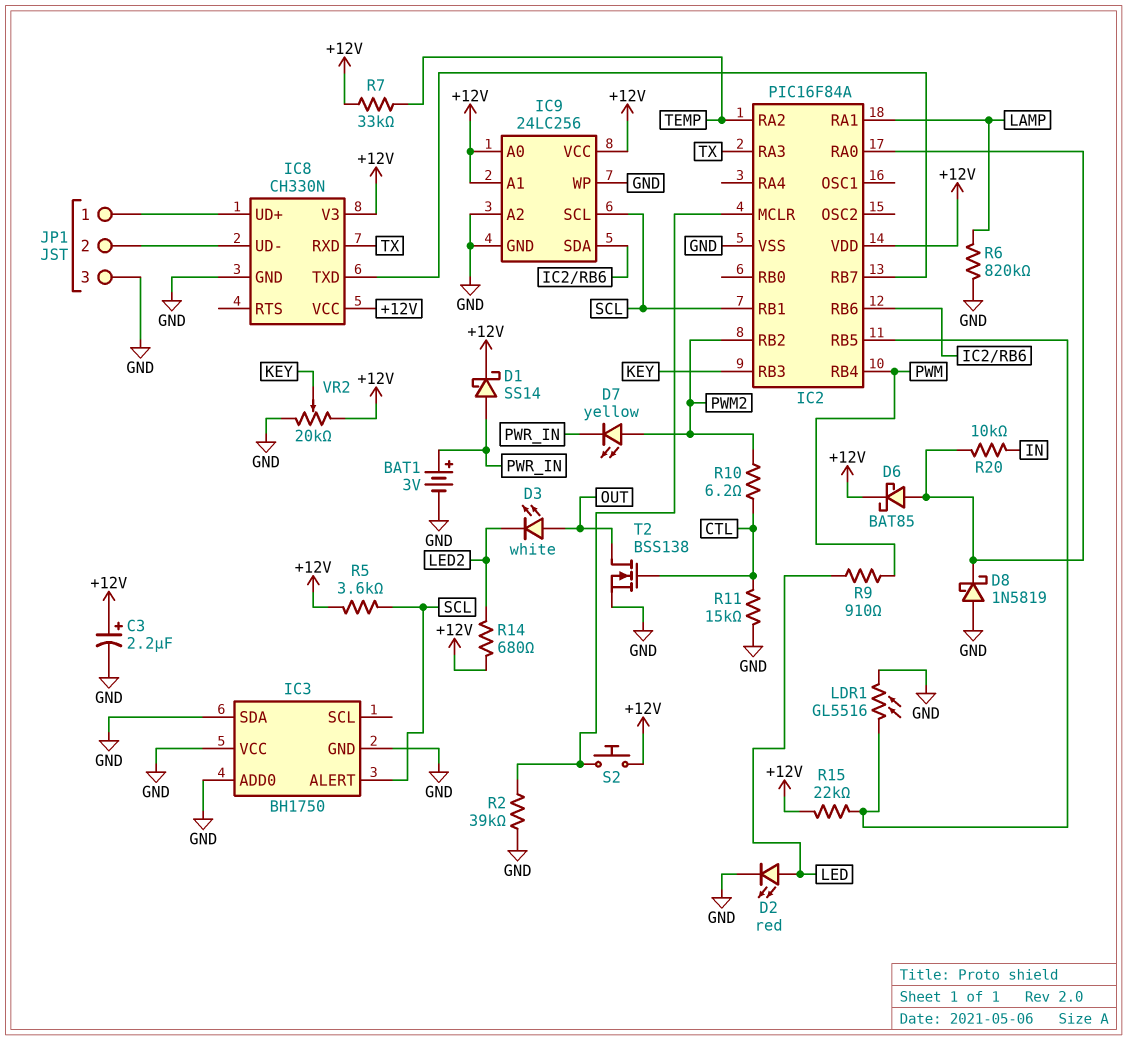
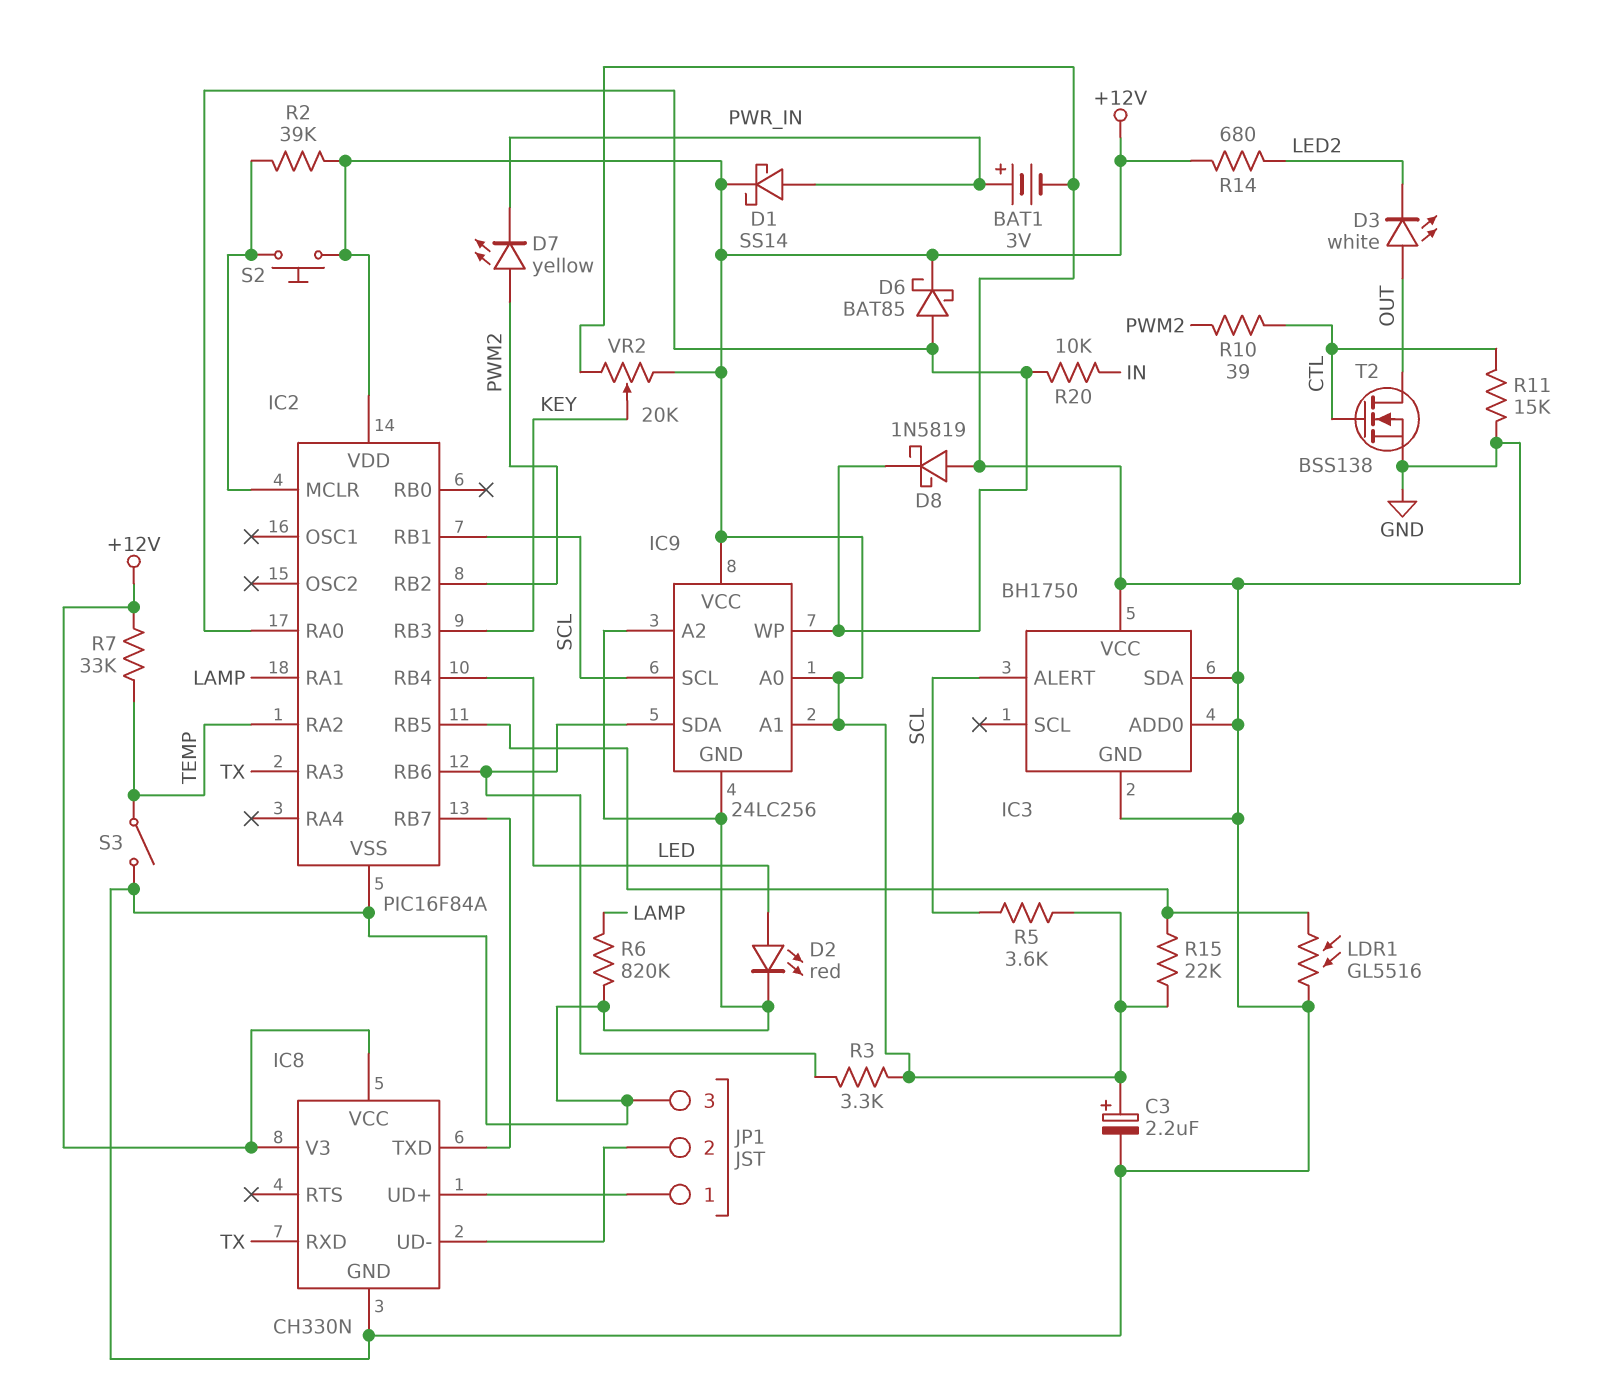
IC2 pin RB4: PWM -> LED
IC9 pin WP: GND -> IC2/RA0
R2: 39k (GND, IC2/MCLR) -> 39k (+12V, IC2/MCLR)
R3: none -> 3.3k (+12V, IC2/RB6)
R9: 910 (LED, PWM) -> none
R10: 6.2 (CTL, PWM2) -> 39 (CTL, PWM2)
S3: none -> switch (GND, TEMP)

